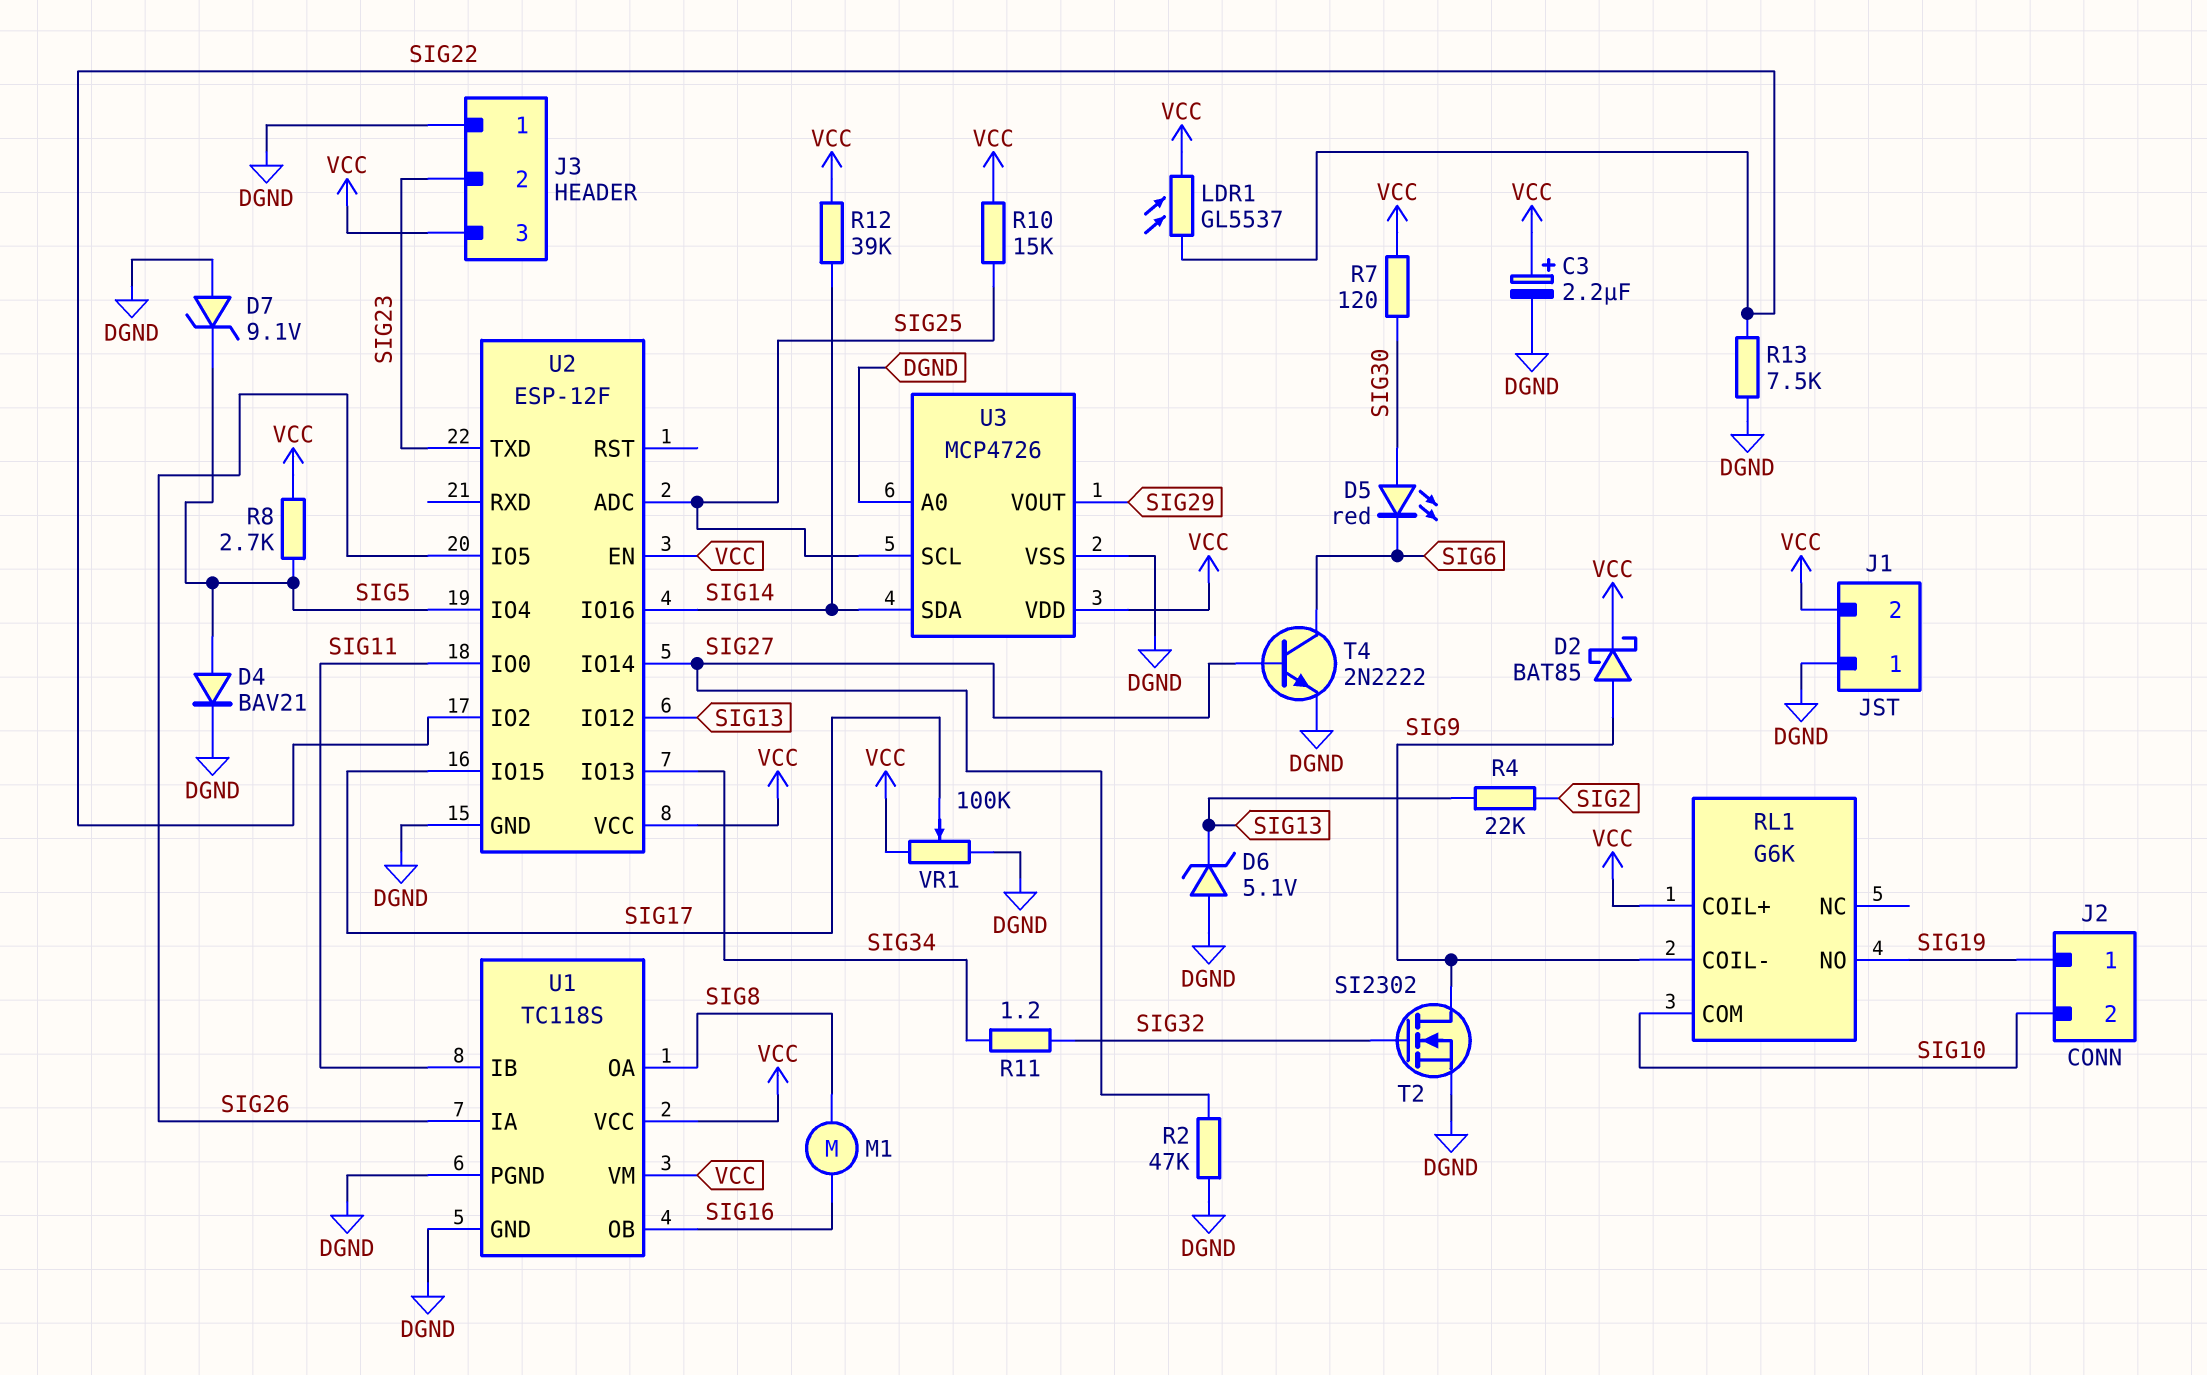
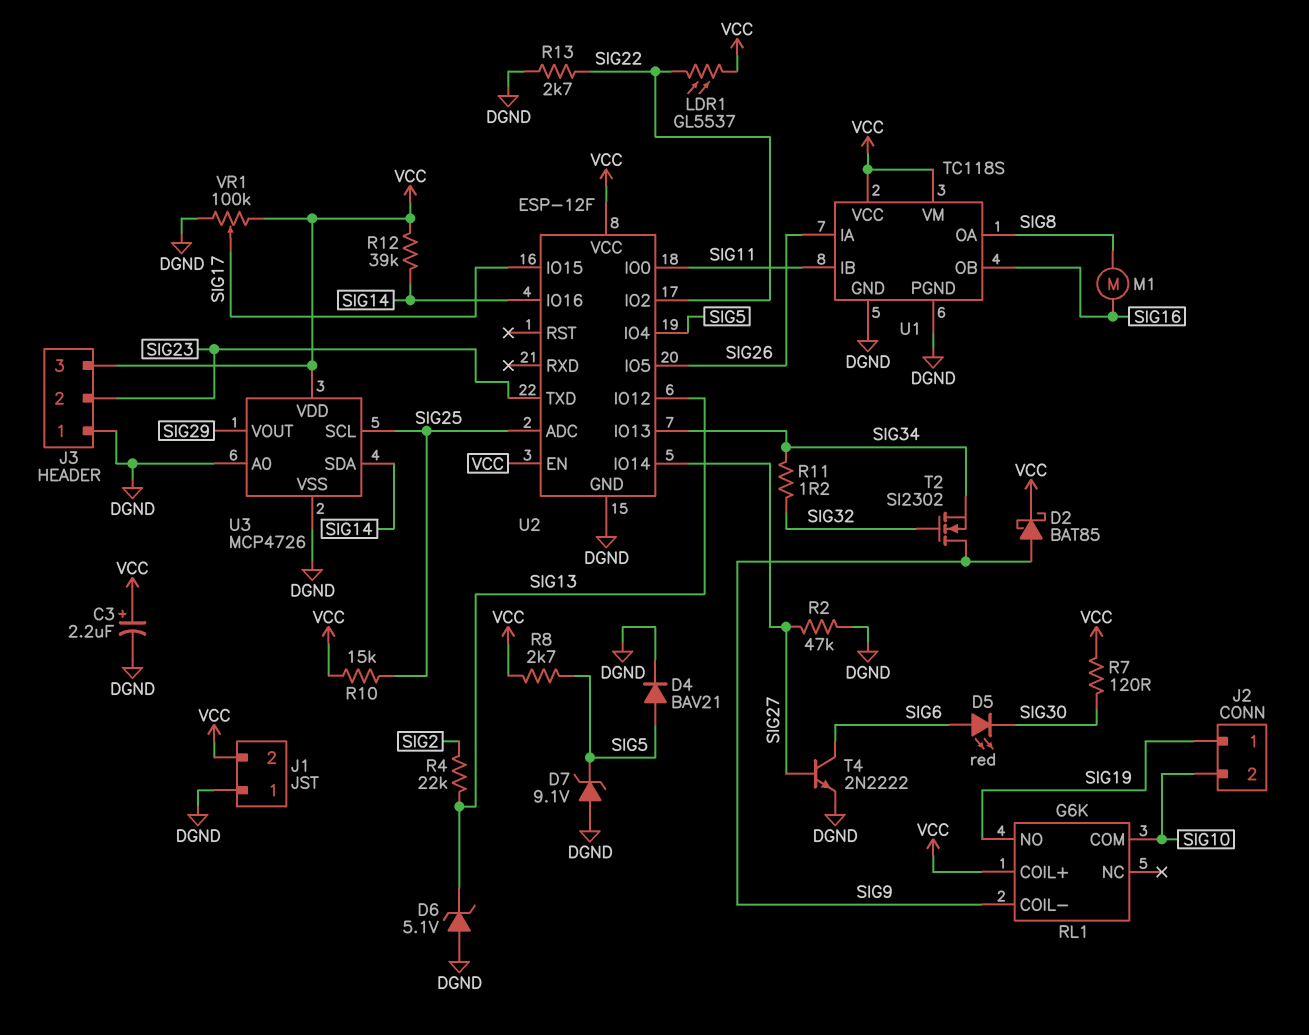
D5: LED red (A SIG30, K SIG6) -> LED red (A SIG6, K SIG30)
R13: 7.5k (DGND, SIG22) -> 2.7k (DGND, SIG22)
T2: NMOS SI2302 (G SIG32, D SIG9, S DGND) -> NMOS SI2302 (G SIG32, D SIG9, S SIG34)

